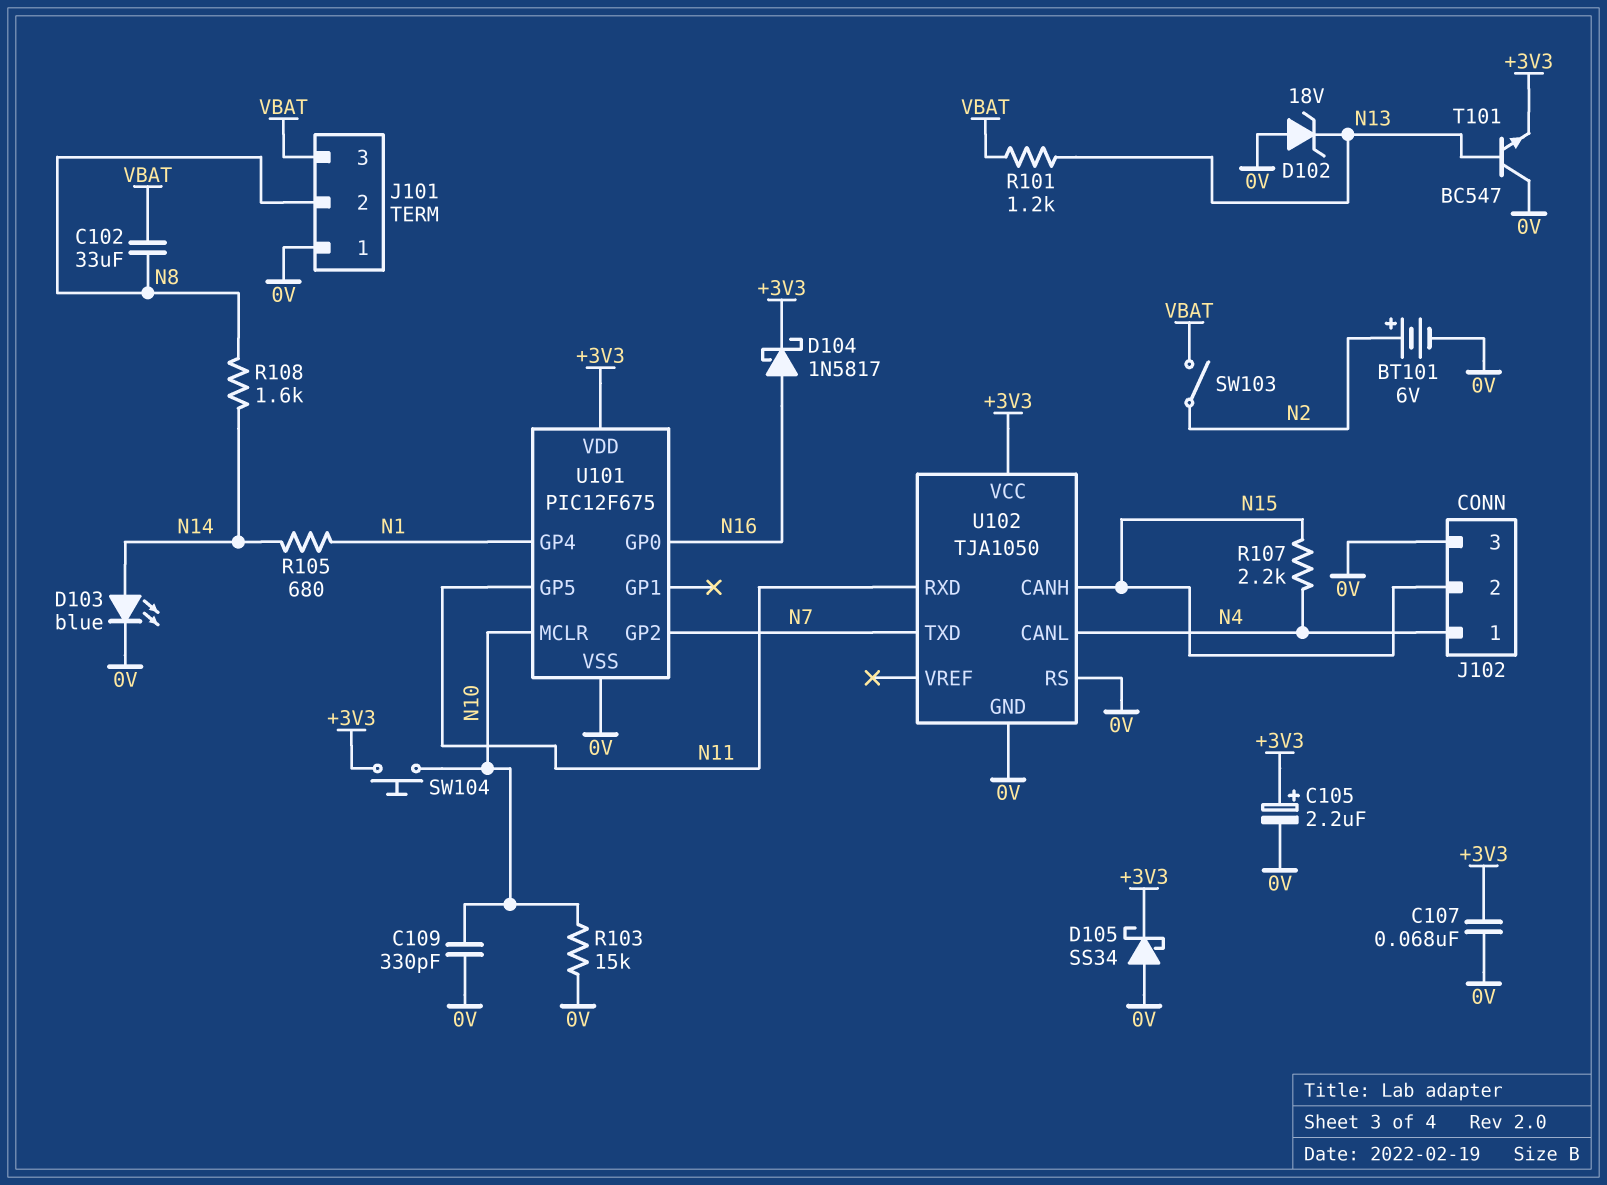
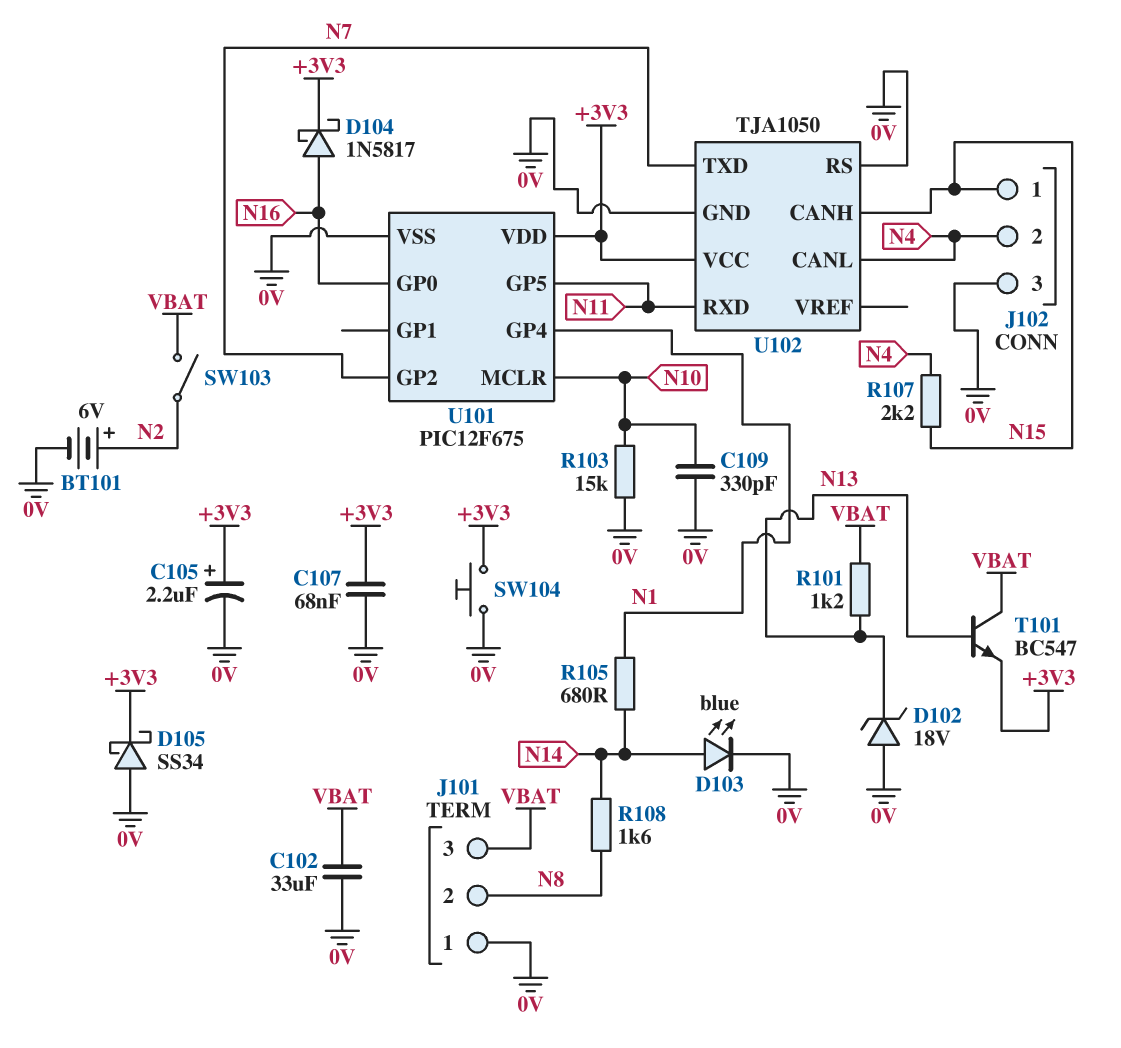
C102: 33uF (N8, VBAT) -> 33uF (0V, VBAT)
J102 pin 1: N4 -> N15
J102 pin 2: N15 -> N4
SW104: button (+3V3, N10) -> button (+3V3, 0V)
T101: NPN BC547 (B N13, C 0V, E +3V3) -> NPN BC547 (B N13, C VBAT, E +3V3)

